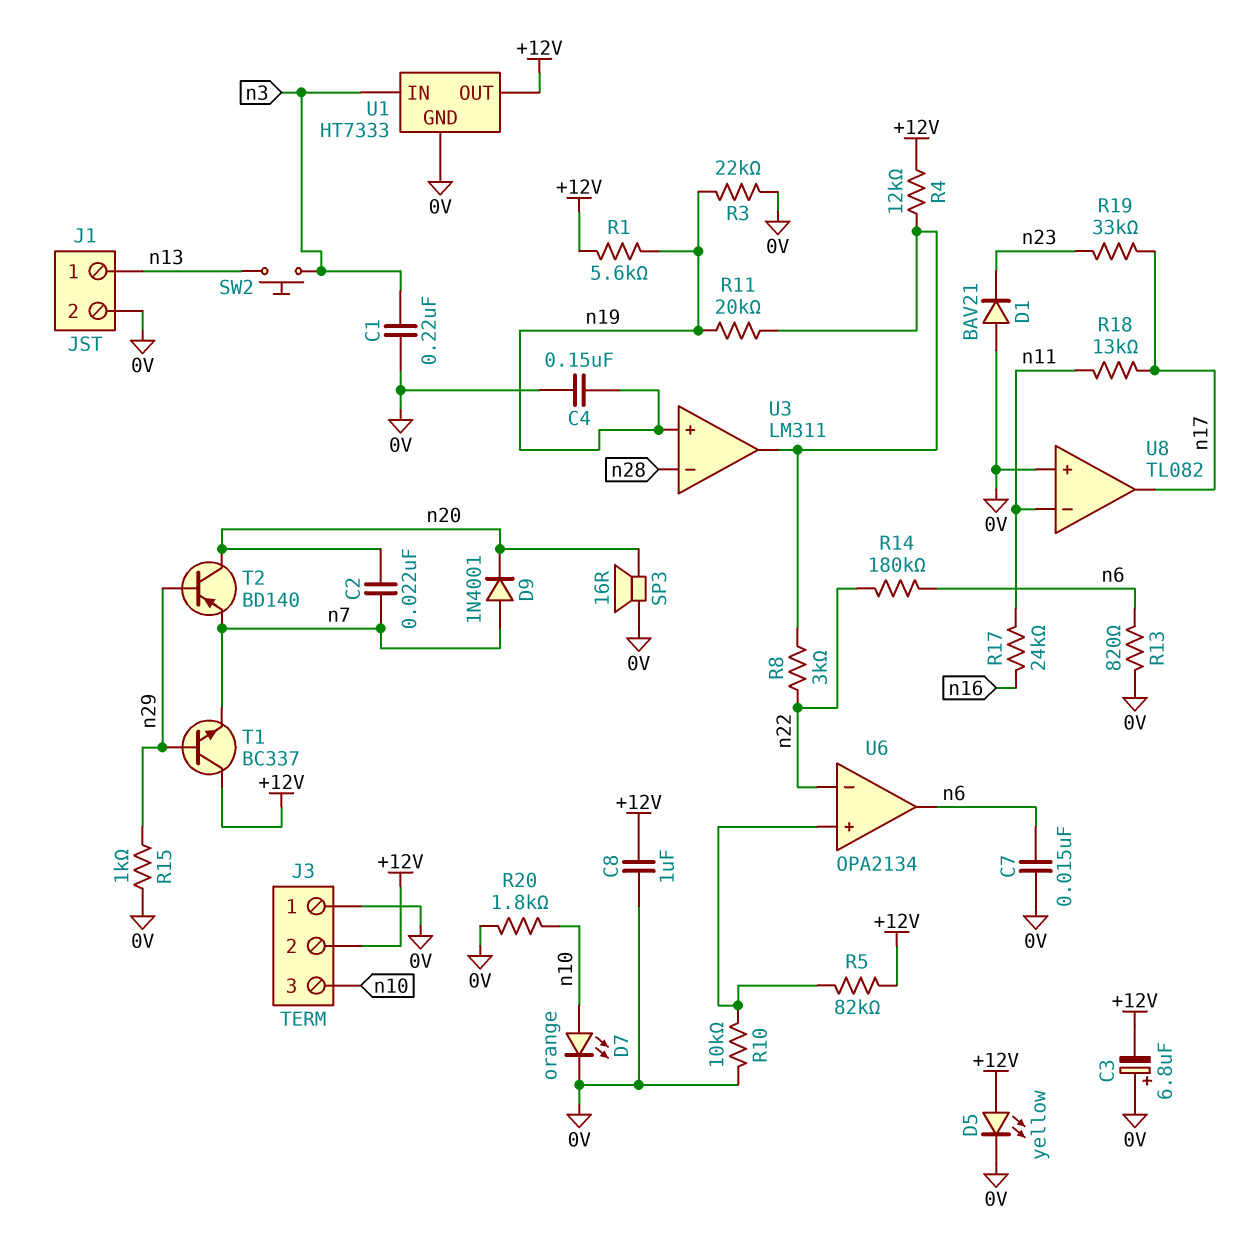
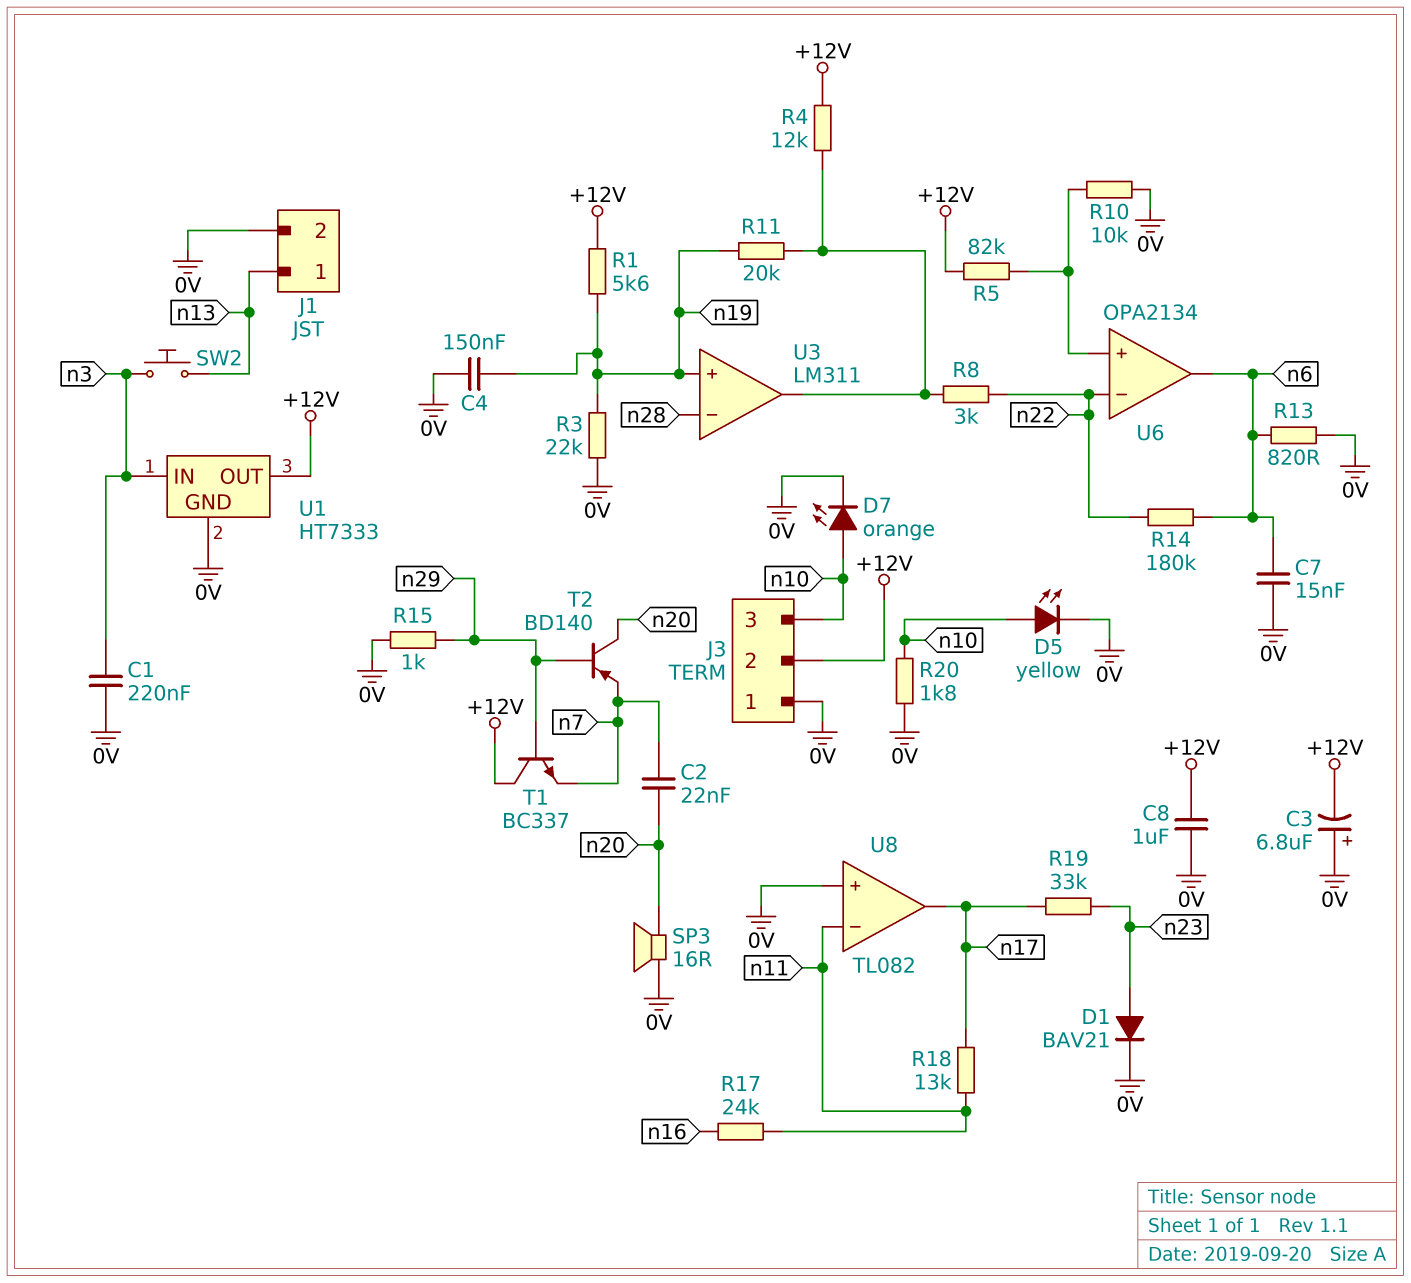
D1: diode BAV21 (A 0V, K n23) -> diode BAV21 (A n23, K 0V)
D5: LED yellow (A +12V, K 0V) -> LED yellow (A n10, K 0V)
D9: diode 1N4001 (A n7, K n20) -> none

